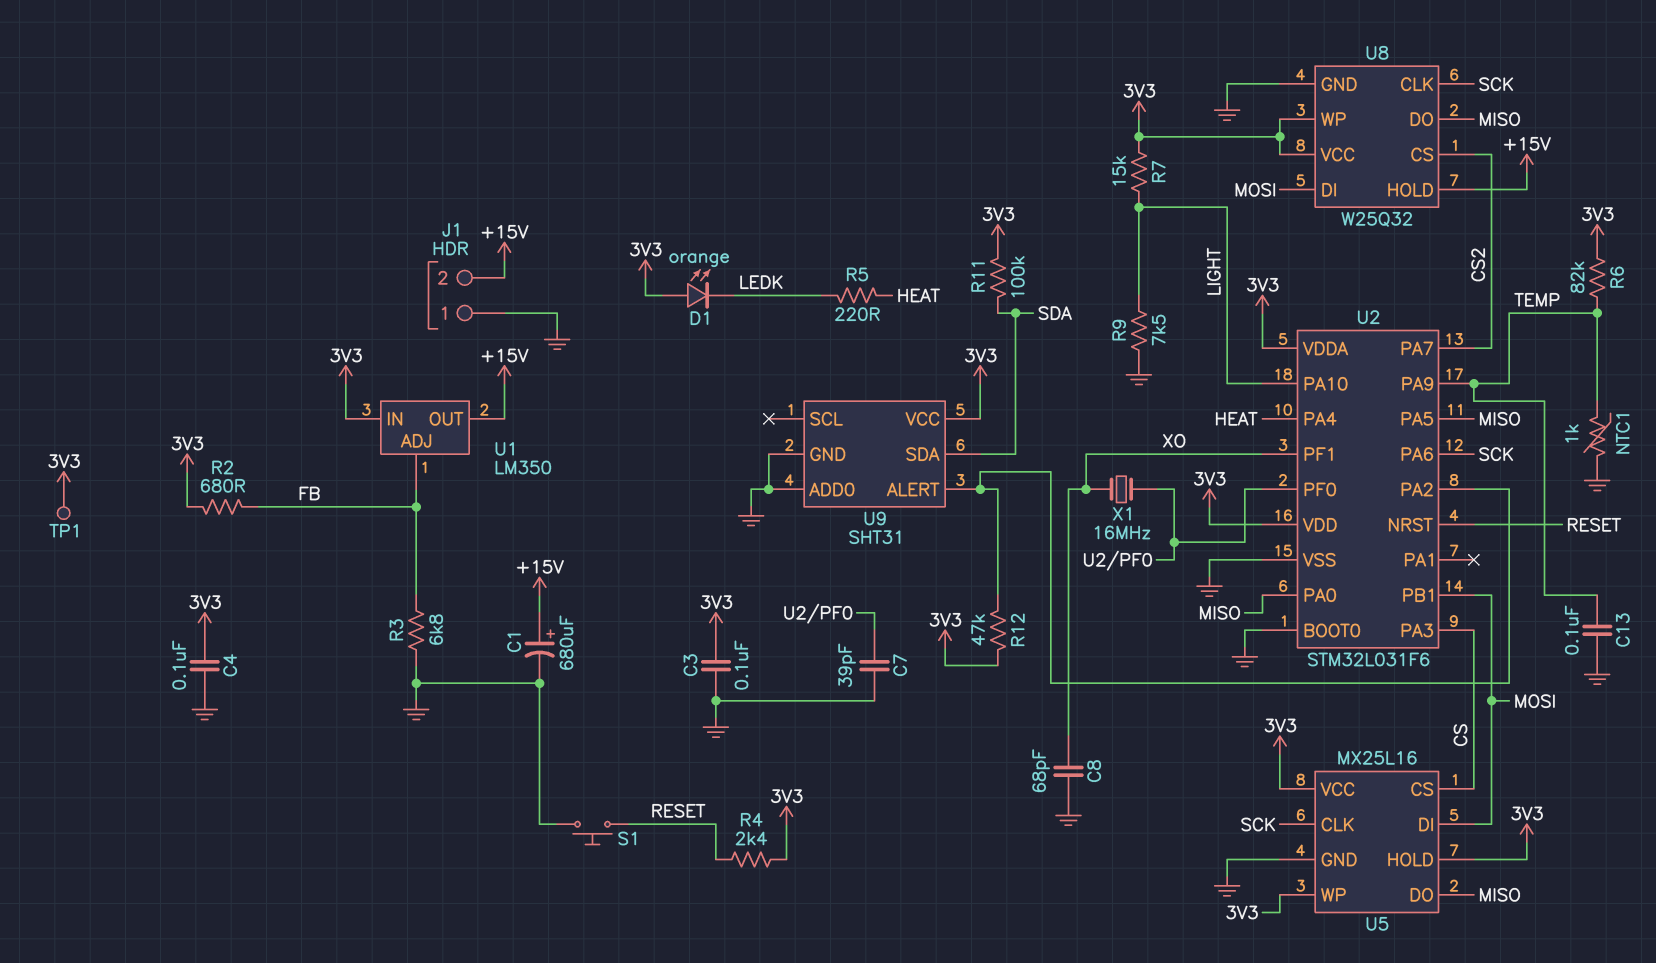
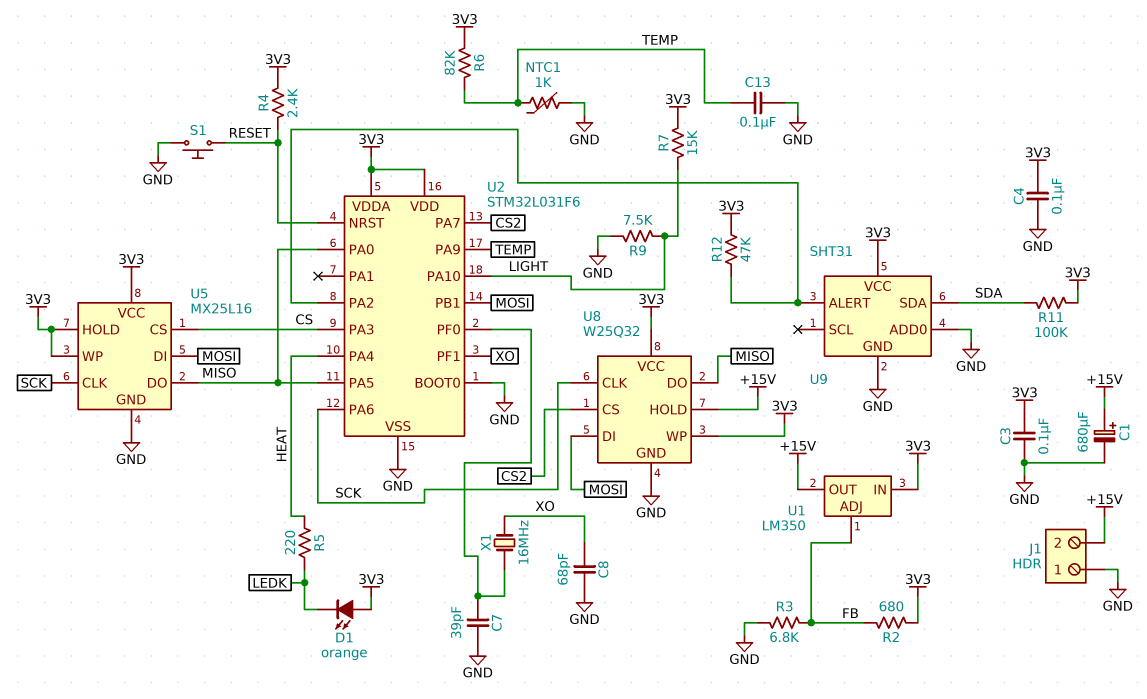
TP1: test point (3V3) -> none

